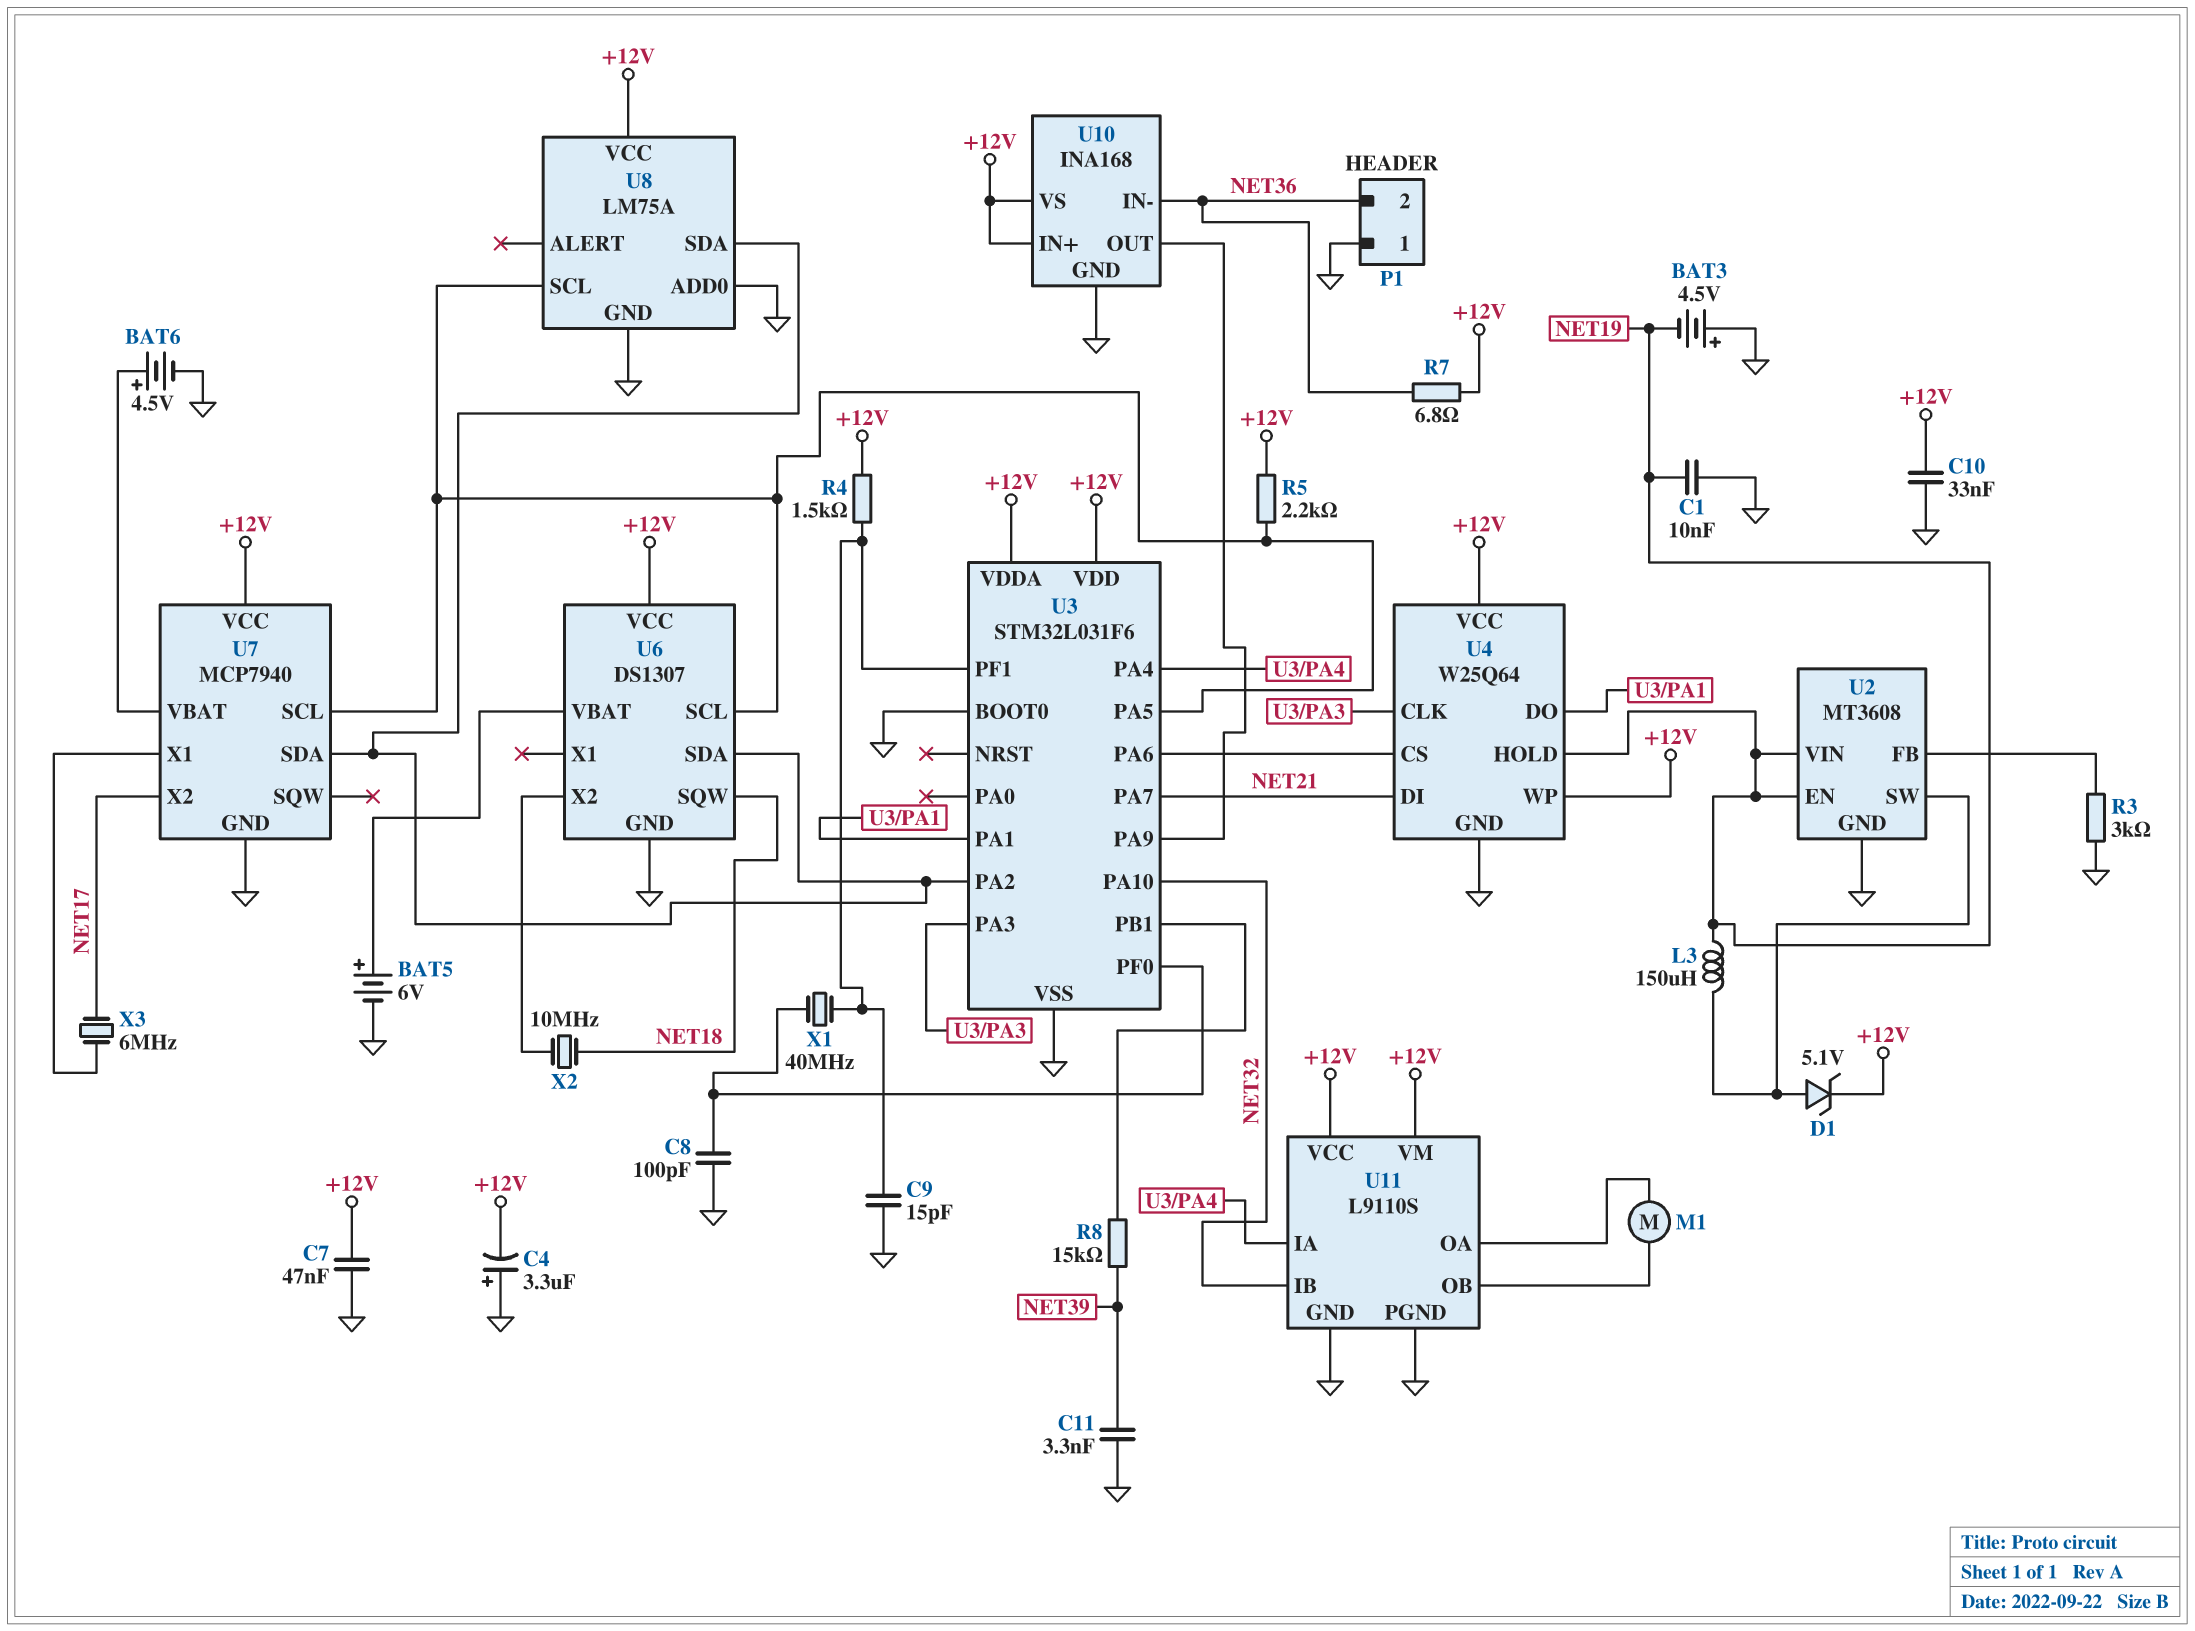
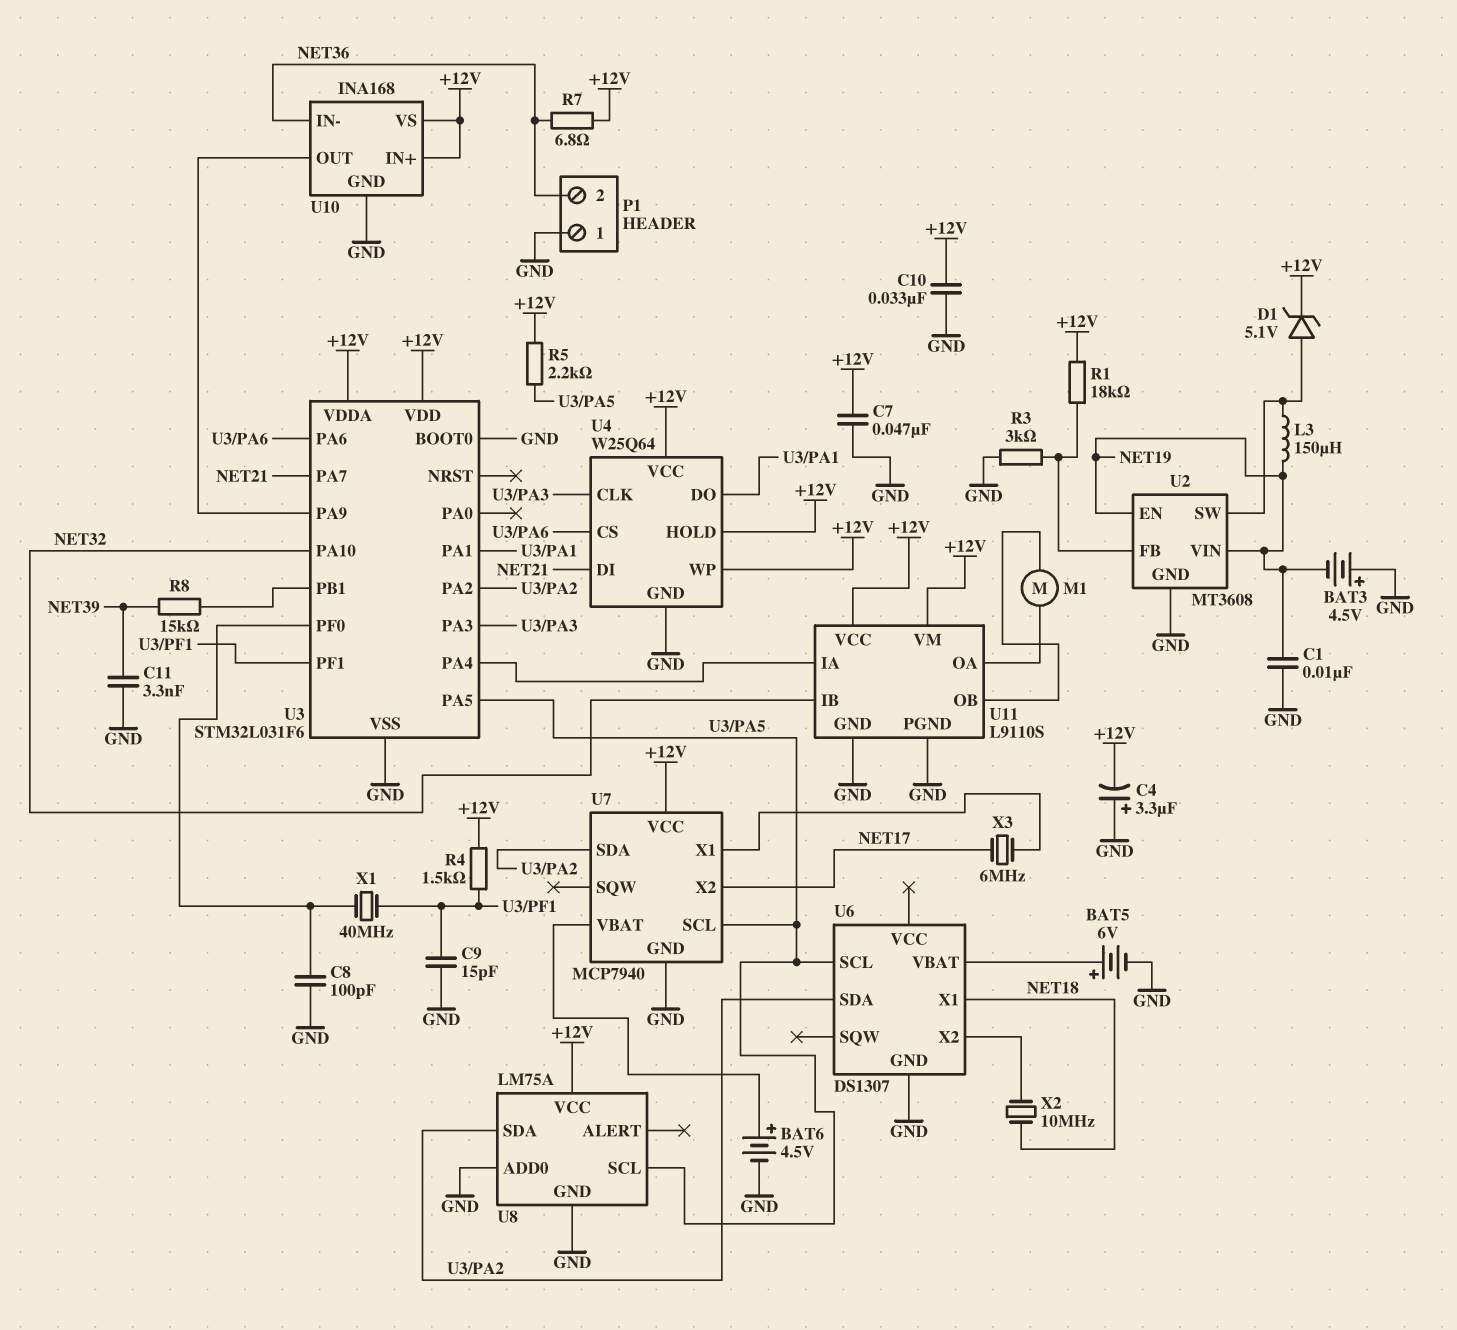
R1: none -> 18k (+12V, U2/FB)
U4 pin HOLD: NET19 -> +12V
U6 pin SQW: NET18 -> none
U6 pin VCC: +12V -> none
U6 pin X1: none -> NET18

